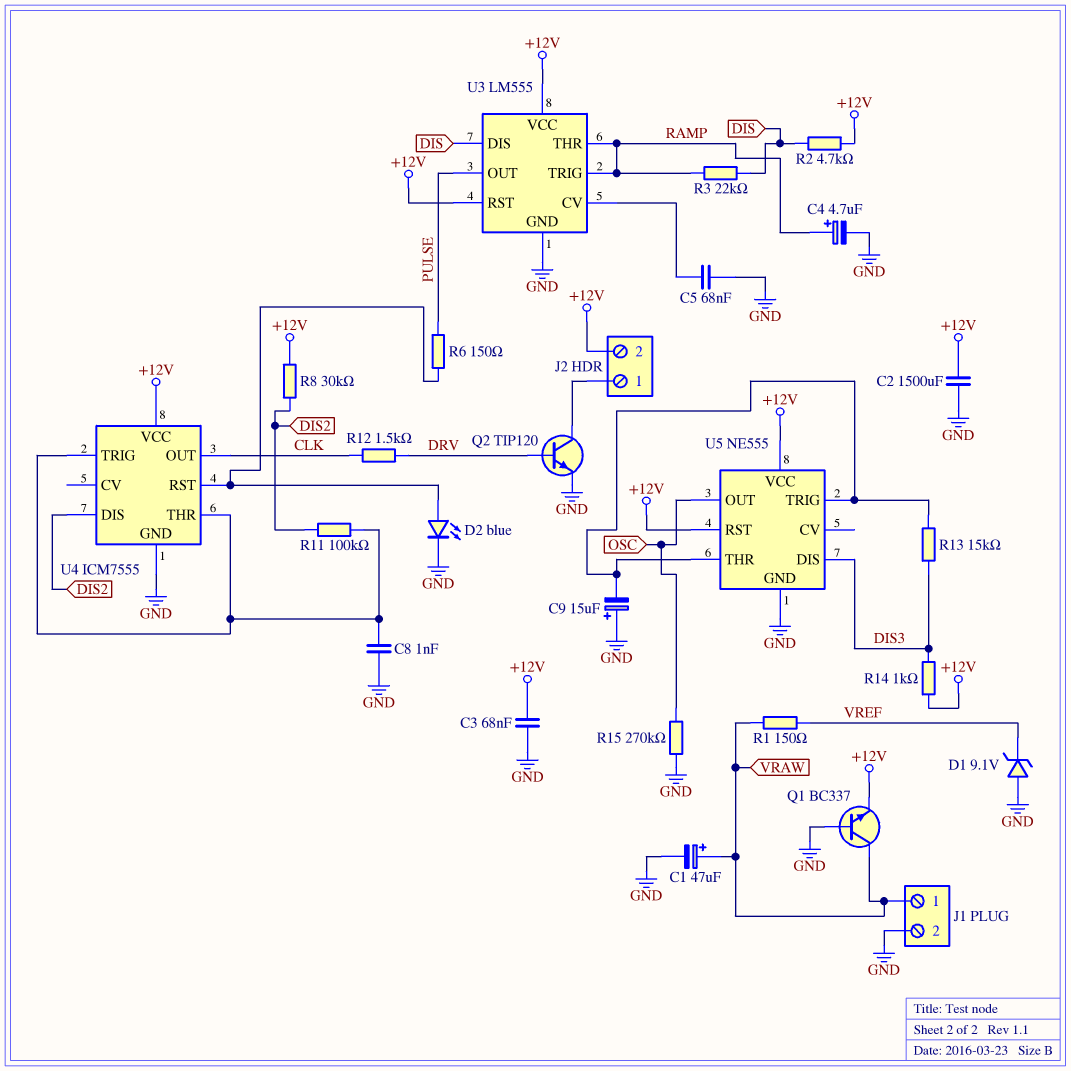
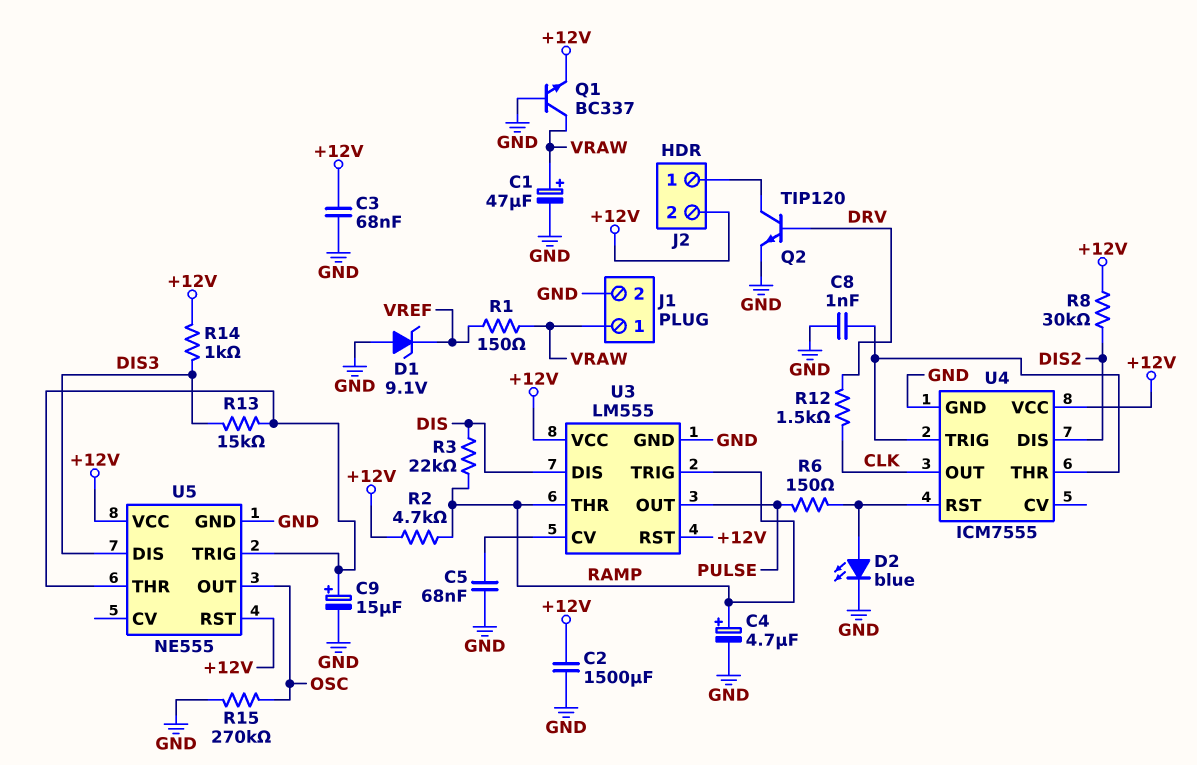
C9: 15uF (plus GND, minus U5/THR) -> 15uF (plus U5/THR, minus GND)
R2: 4.7k (+12V, DIS) -> 4.7k (+12V, RAMP)
R11: 100k (DIS2, U4/THR) -> none

